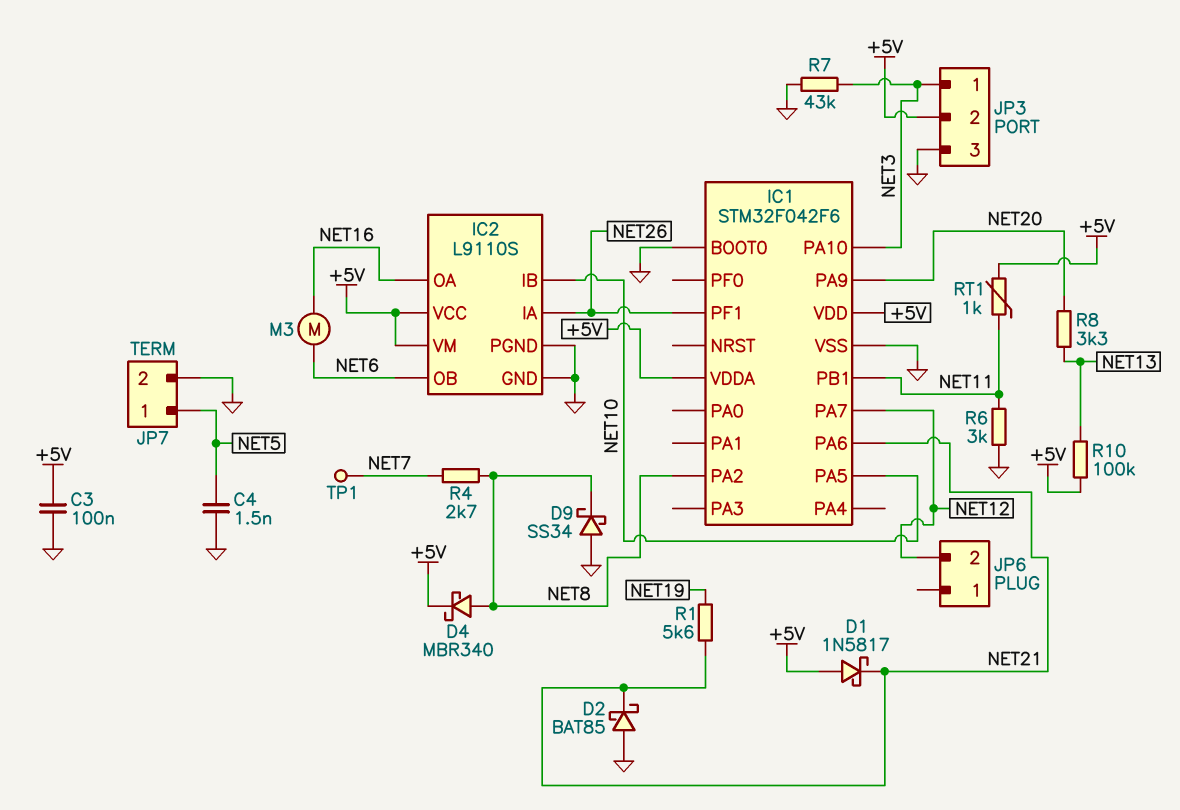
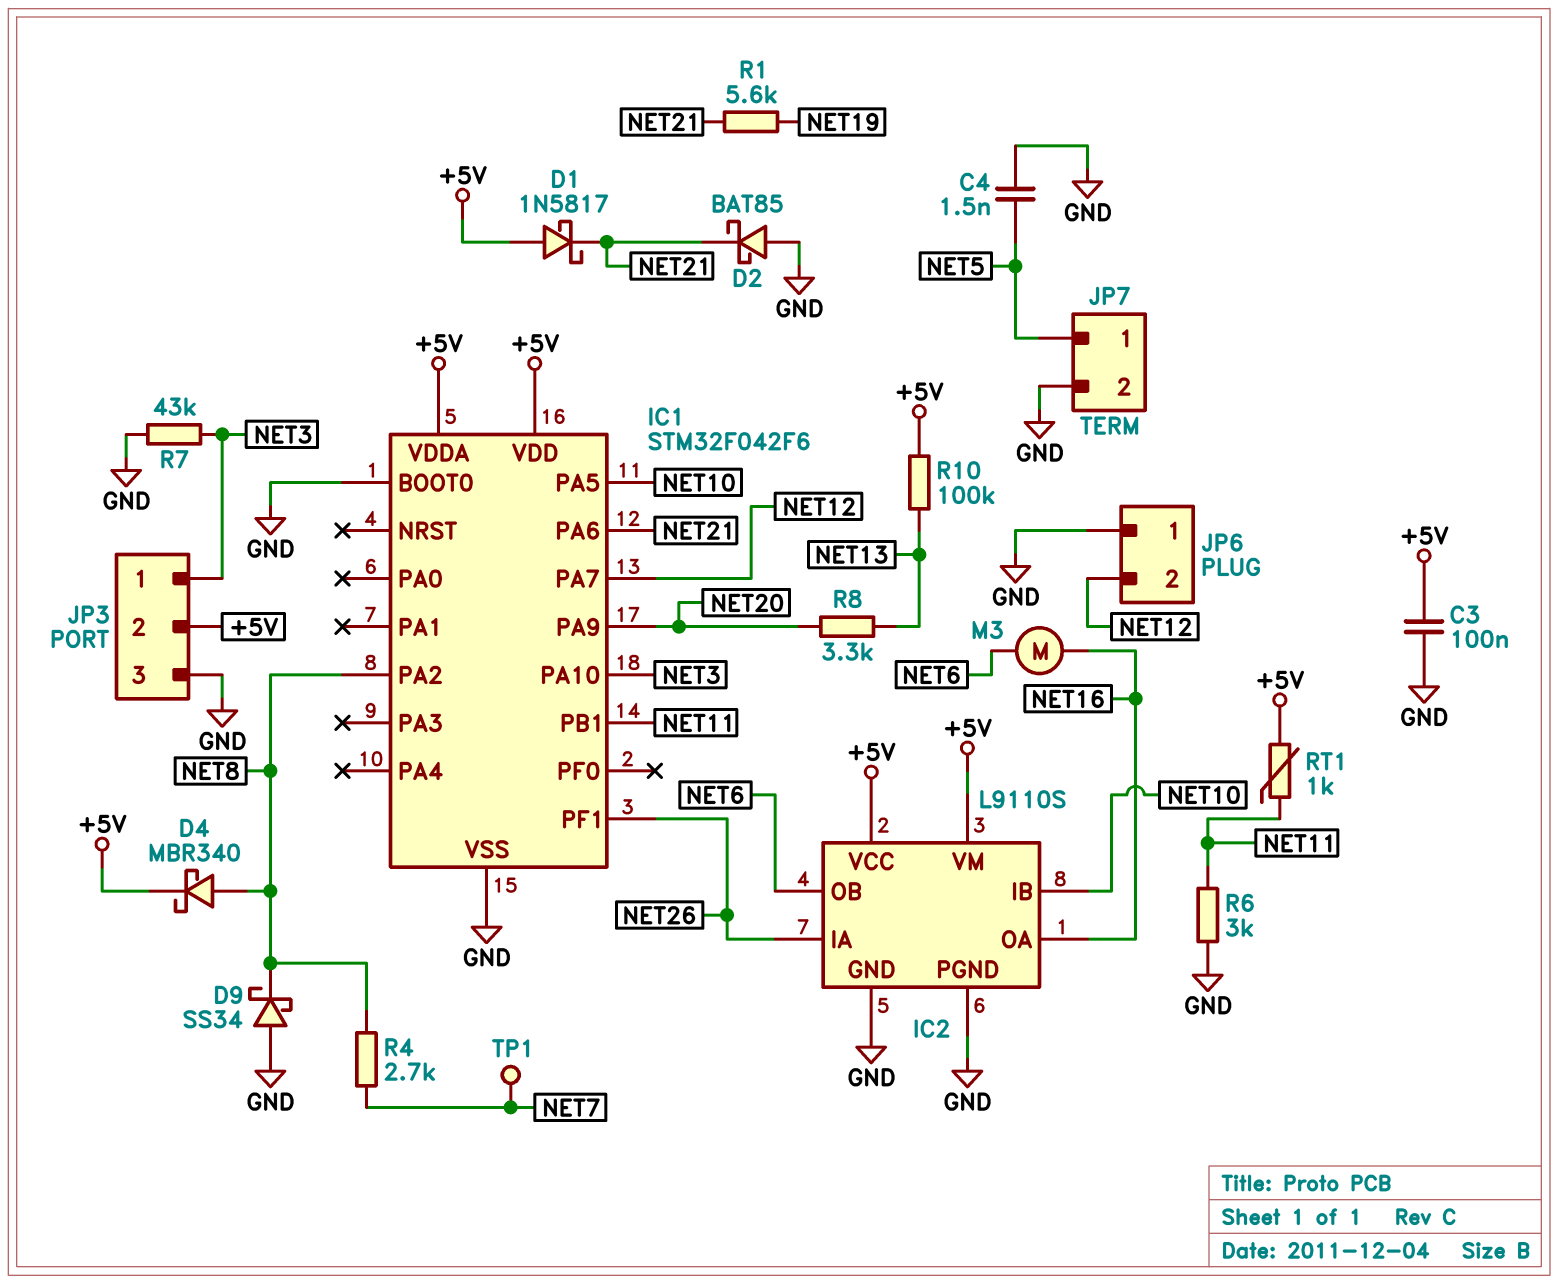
JP6 pin 1: none -> GND

